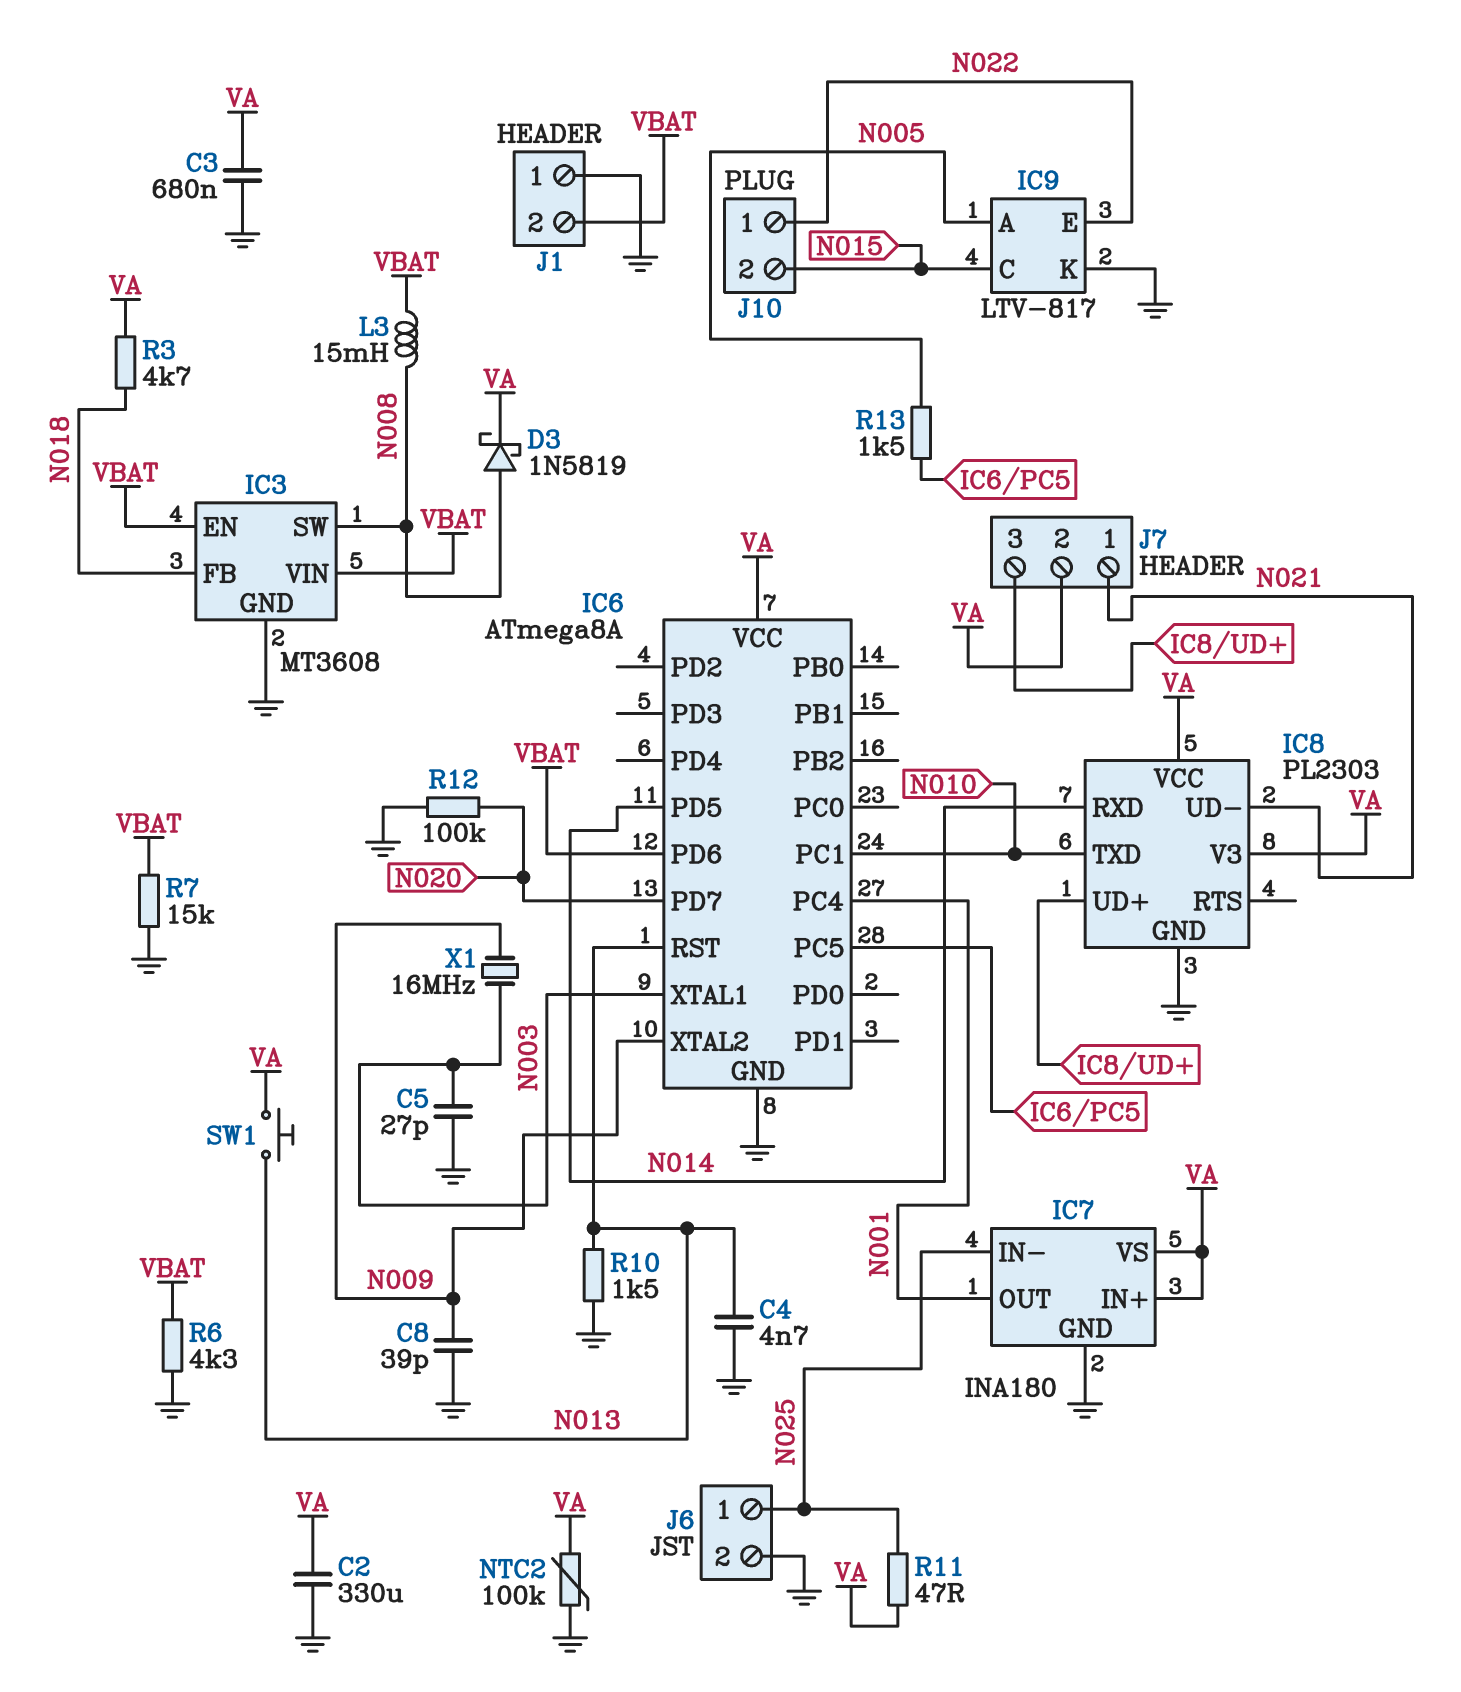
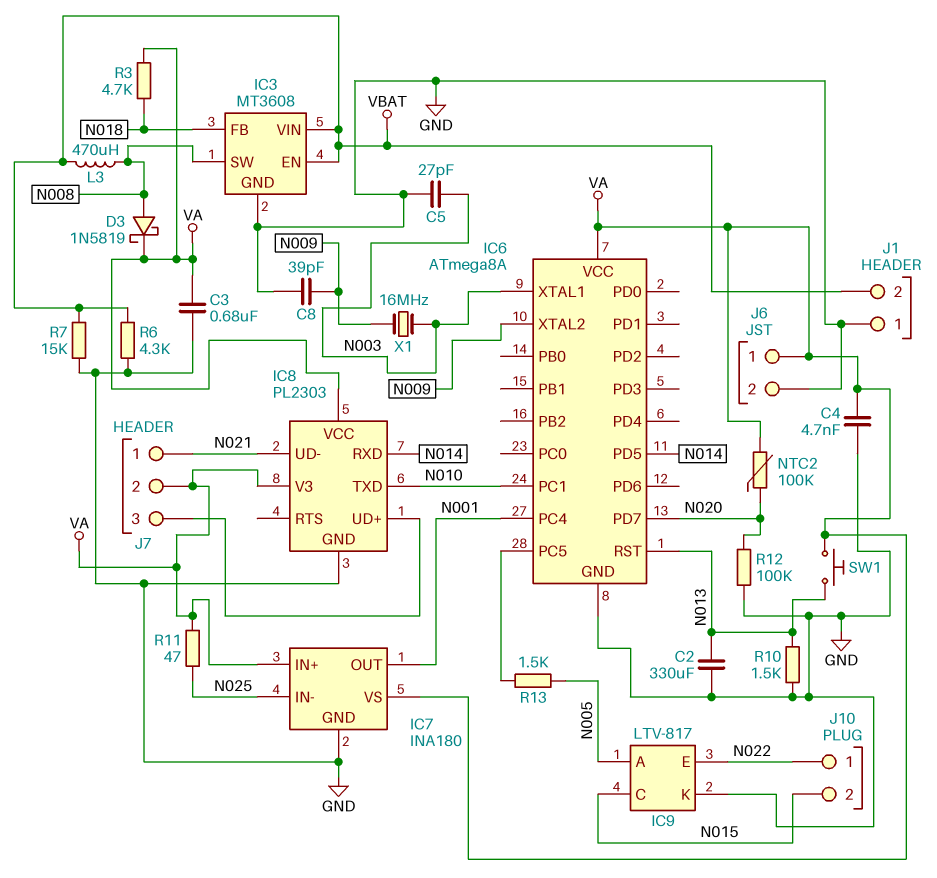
C2: 330uF (GND, VA) -> 330uF (GND, N013)
C4: 4.7nF (GND, N013) -> 4.7nF (GND, VA)
IC6 pin PD6: VBAT -> none
J6 pin 1: N025 -> VA
L3: 15mH (N008, VBAT) -> 470uH (N008, VBAT)
NTC2: 100k (GND, VA) -> 100k (N020, VA)

